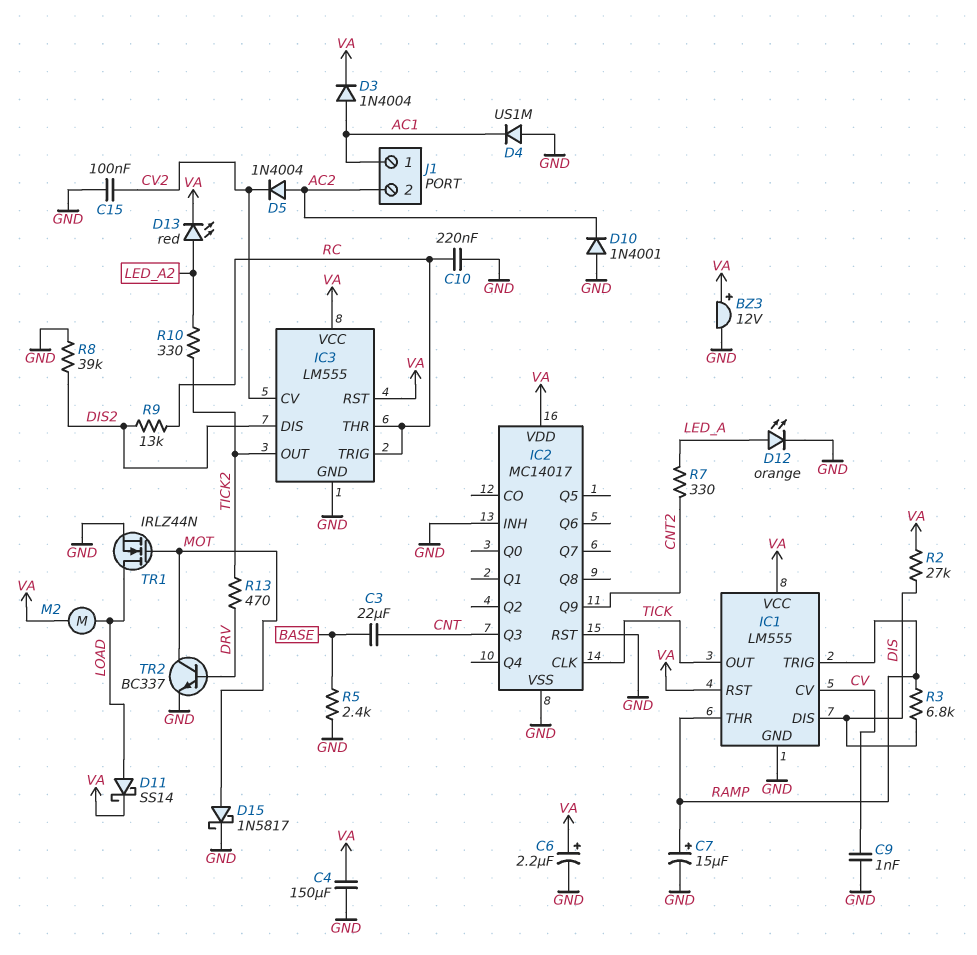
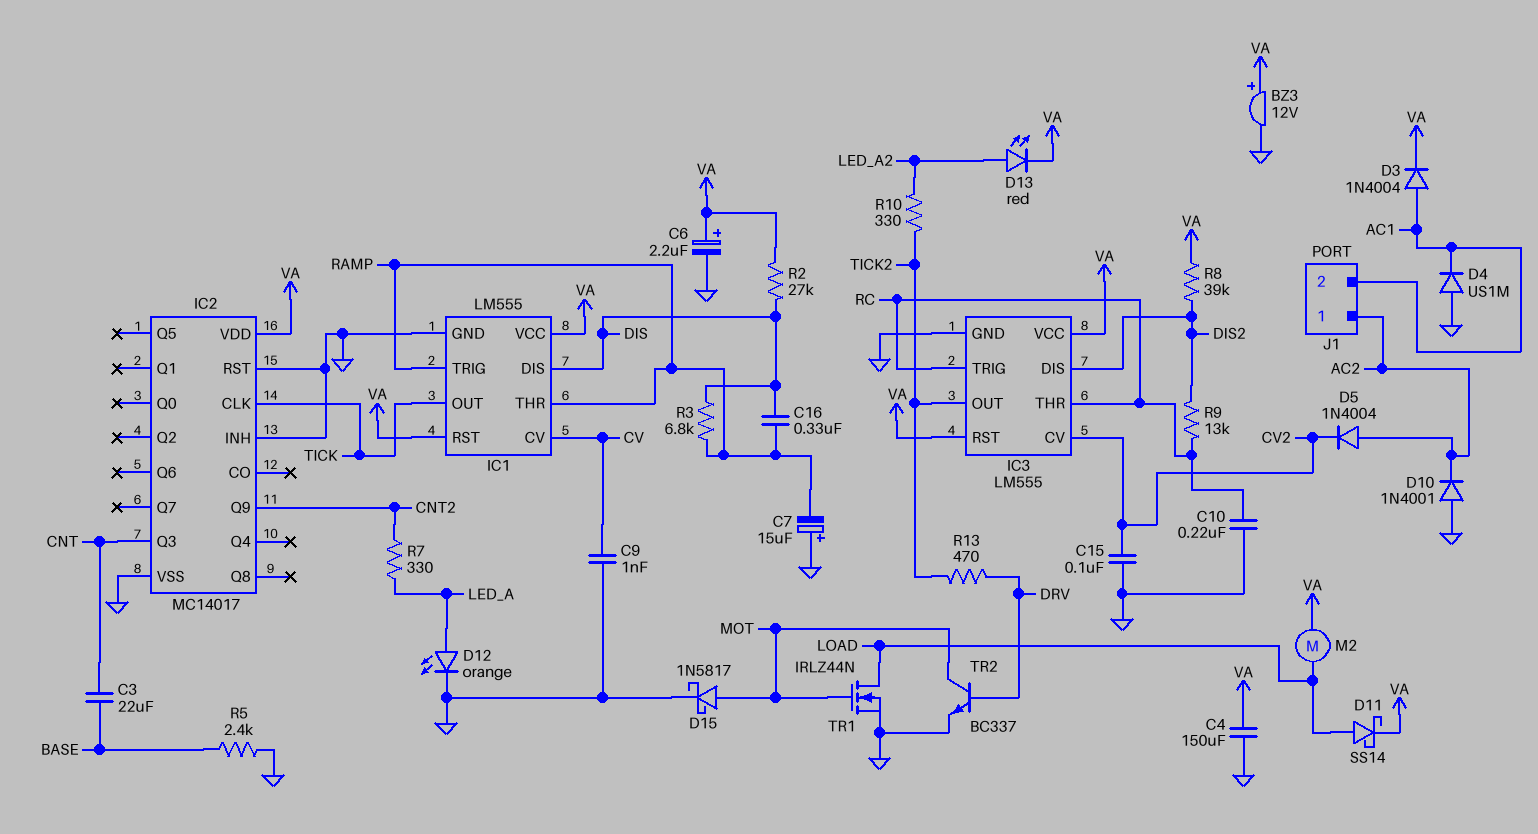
C7: 15uF (plus RAMP, minus GND) -> 15uF (plus GND, minus RAMP)
C16: none -> 330nF (DIS, RAMP)
J1 pin 1: AC1 -> AC2
J1 pin 2: AC2 -> AC1
R8: 39k (DIS2, GND) -> 39k (DIS2, VA)

